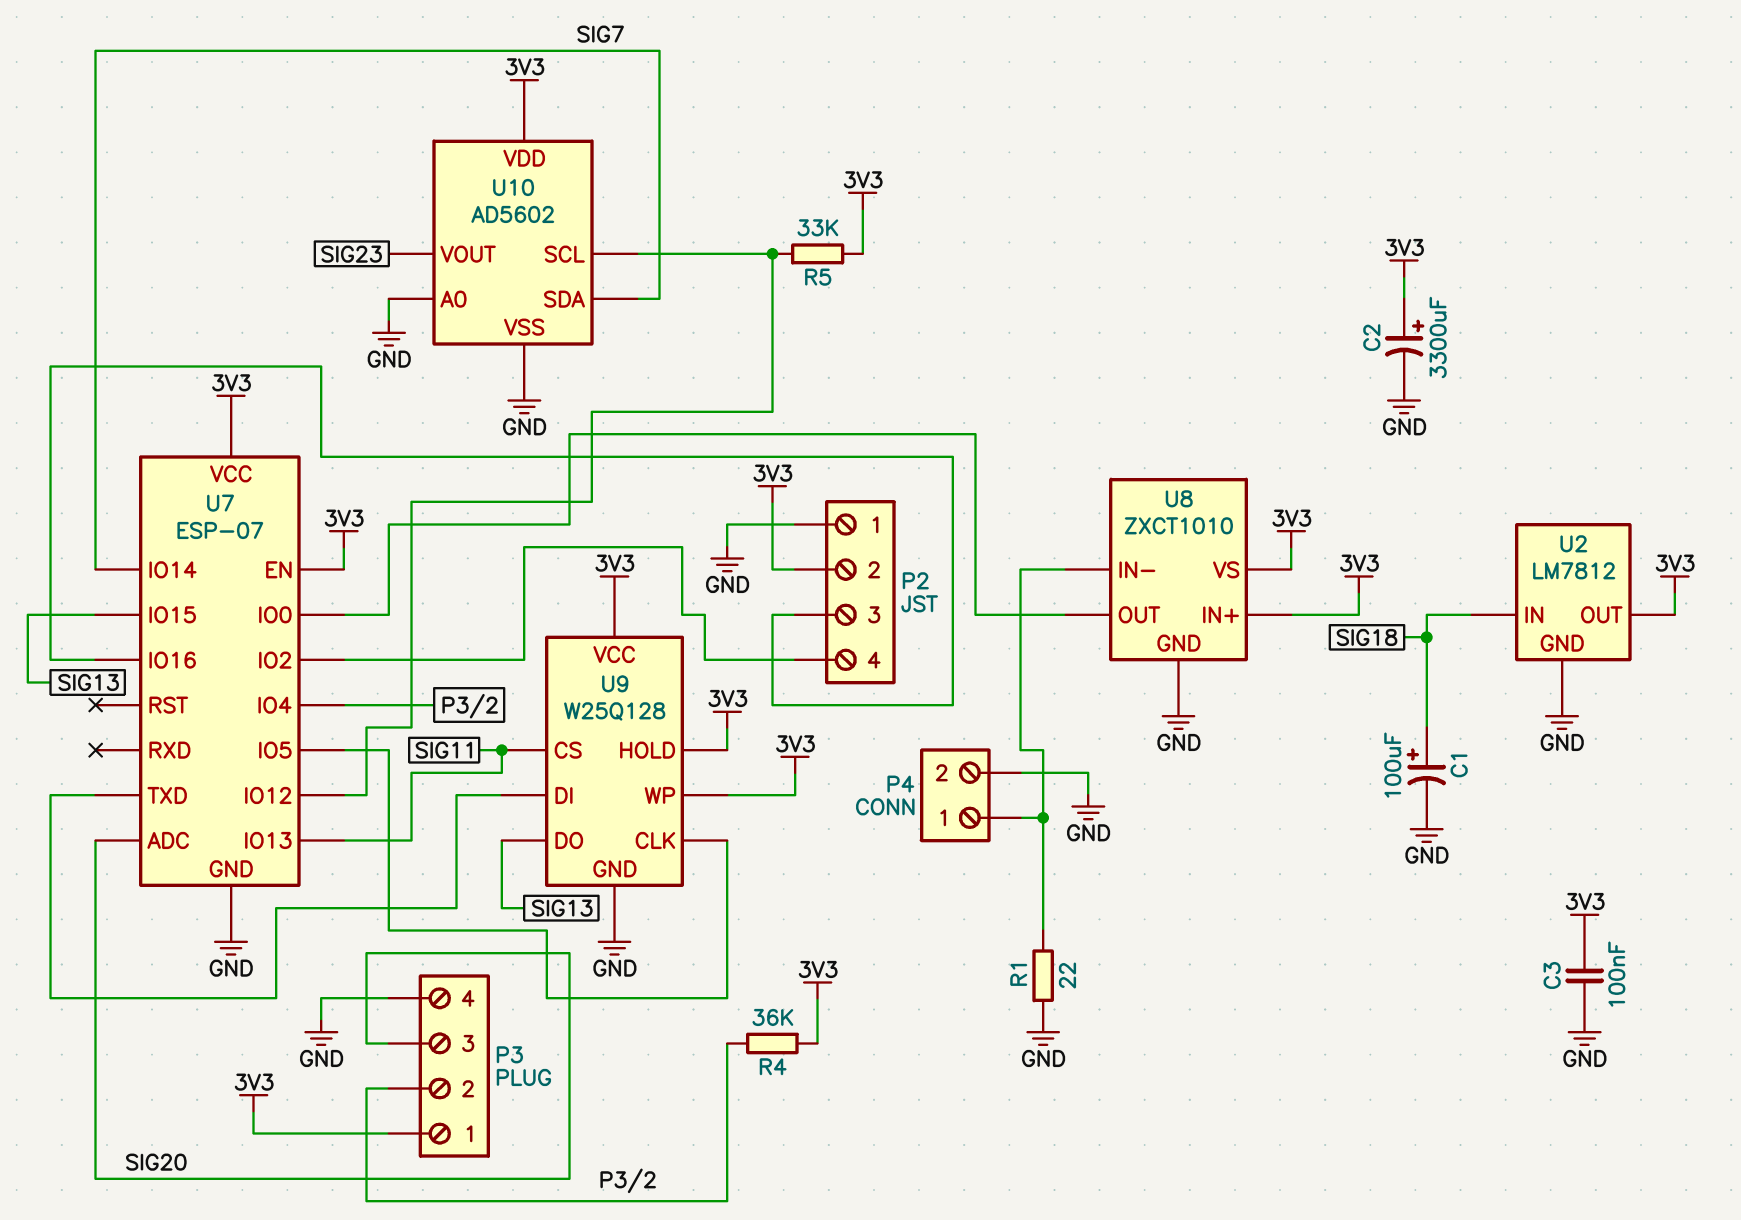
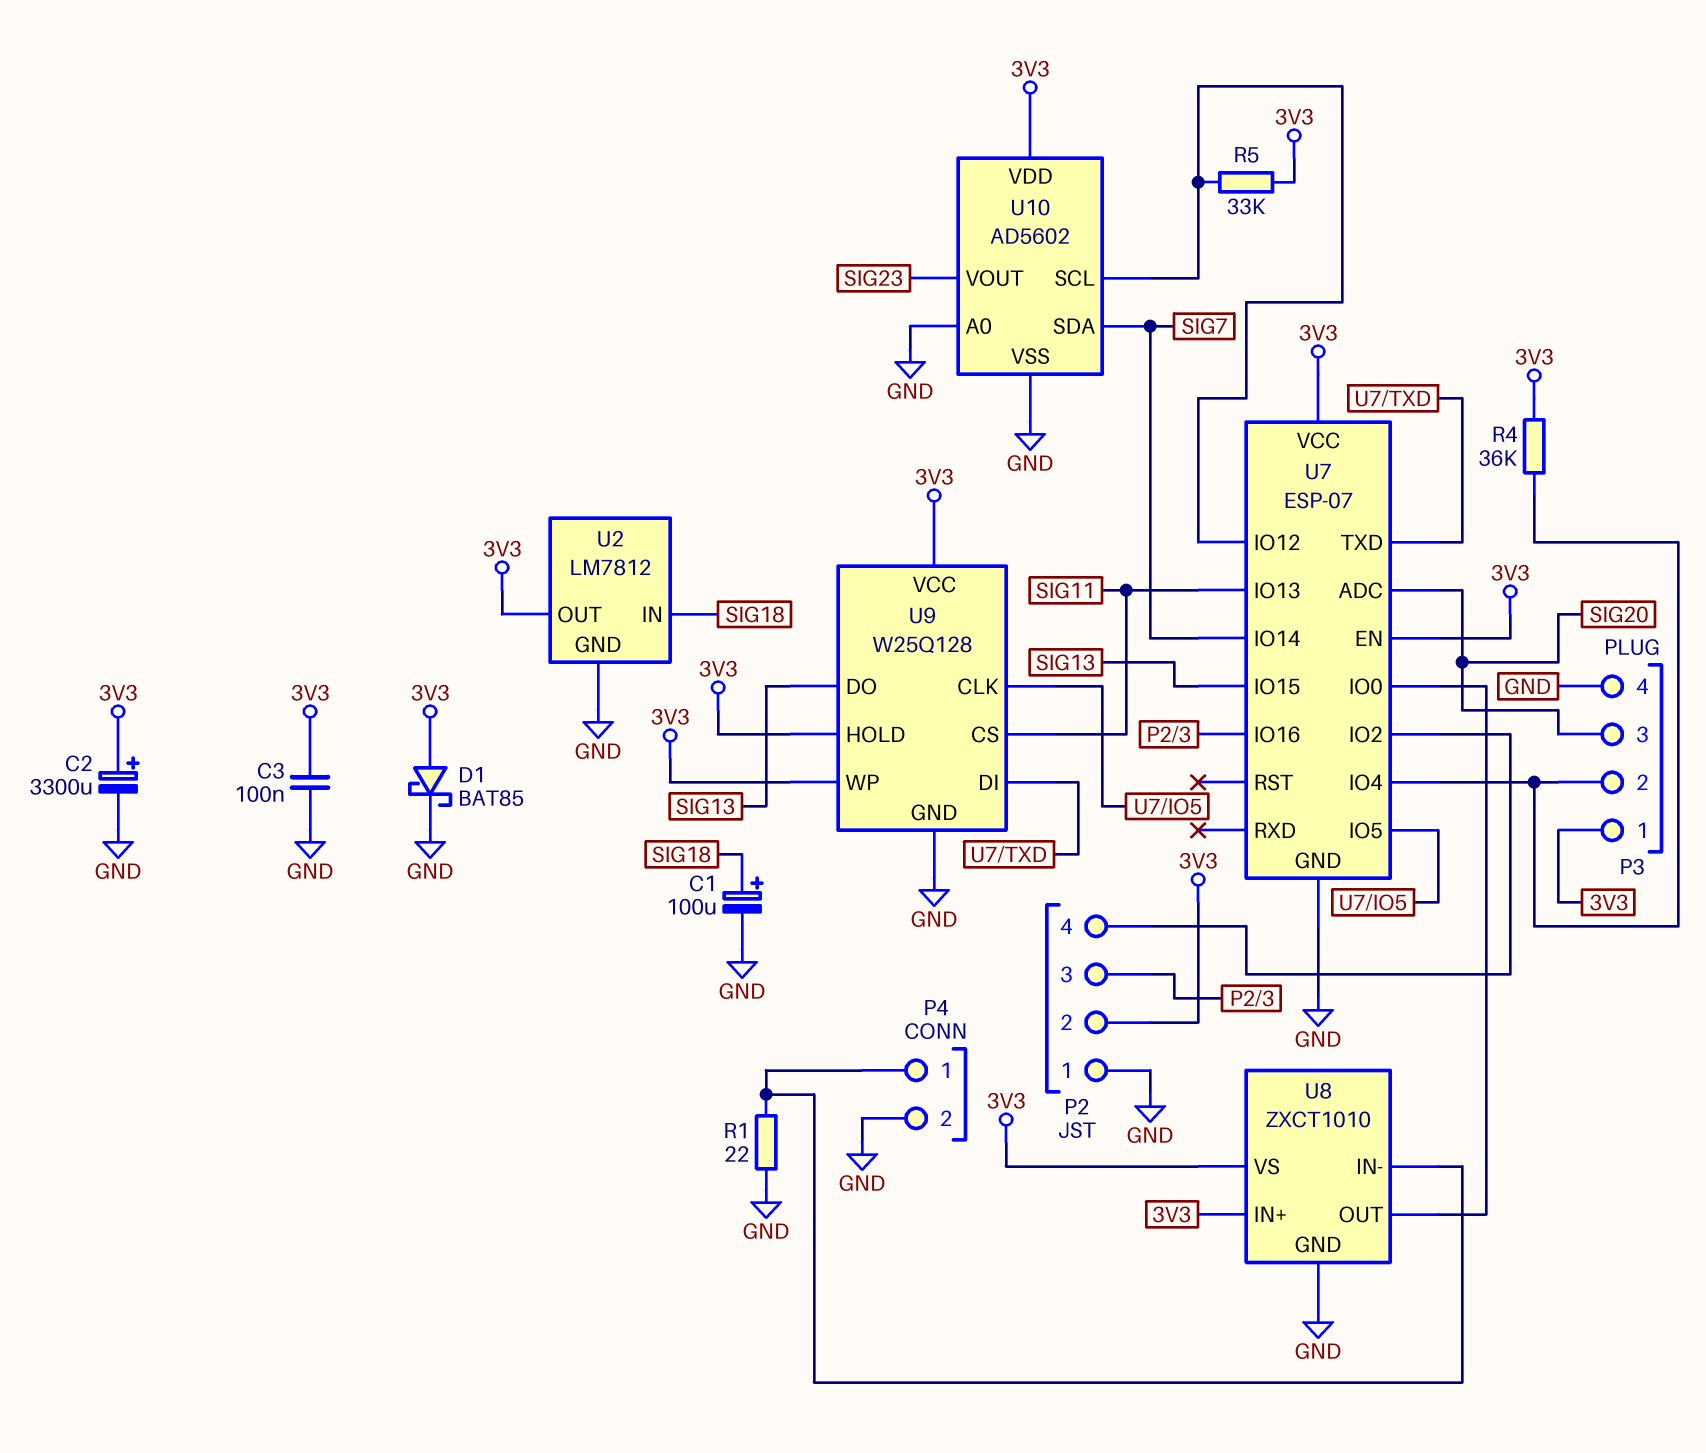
D1: none -> schottky BAT85 (A 3V3, K GND)

